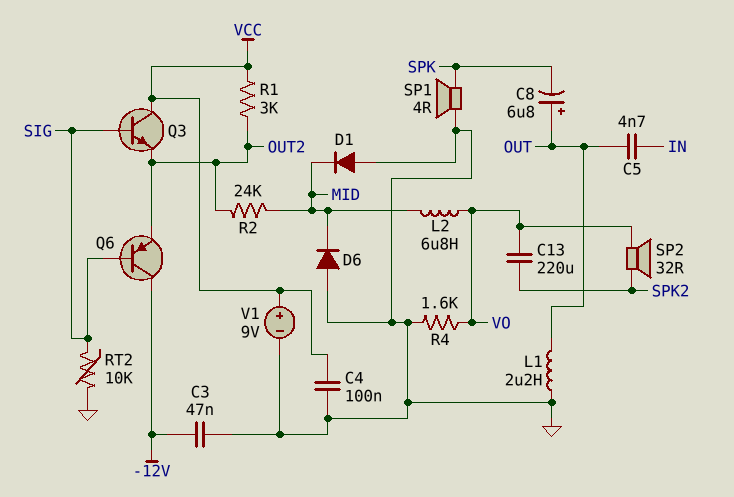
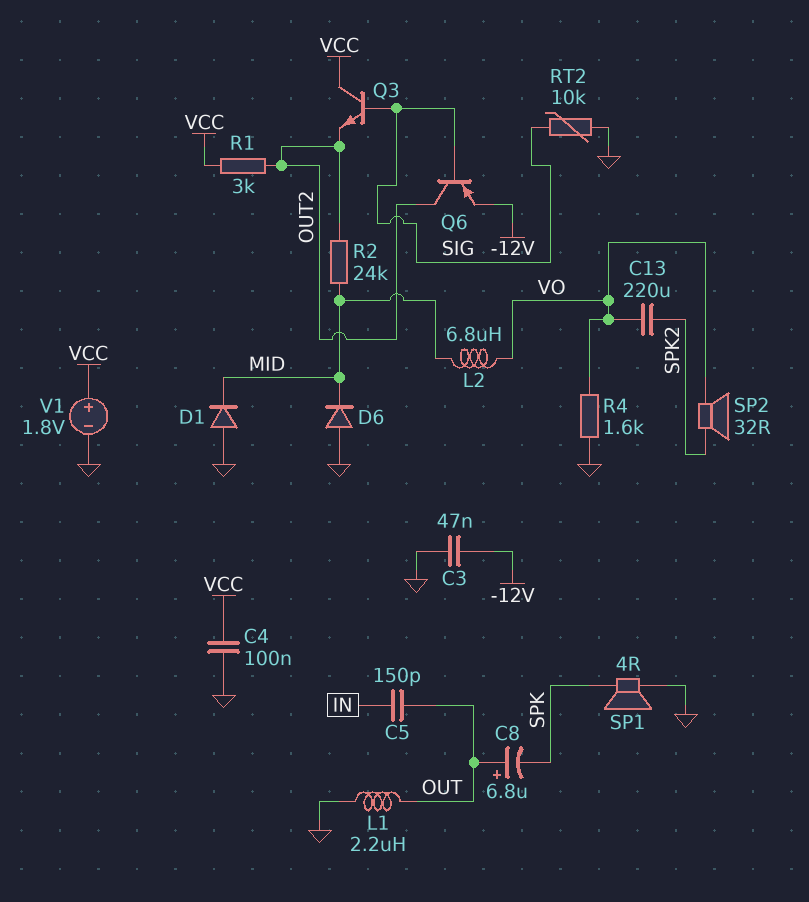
C5: 4.7nF (IN, OUT) -> 150pF (IN, OUT)
Q6: PNP (B SIG, C -12V, E OUT2) -> PNP (B SIG, C OUT2, E -12V)
V1: 9V (plus VCC, minus GND) -> 1.8V (plus VCC, minus GND)

